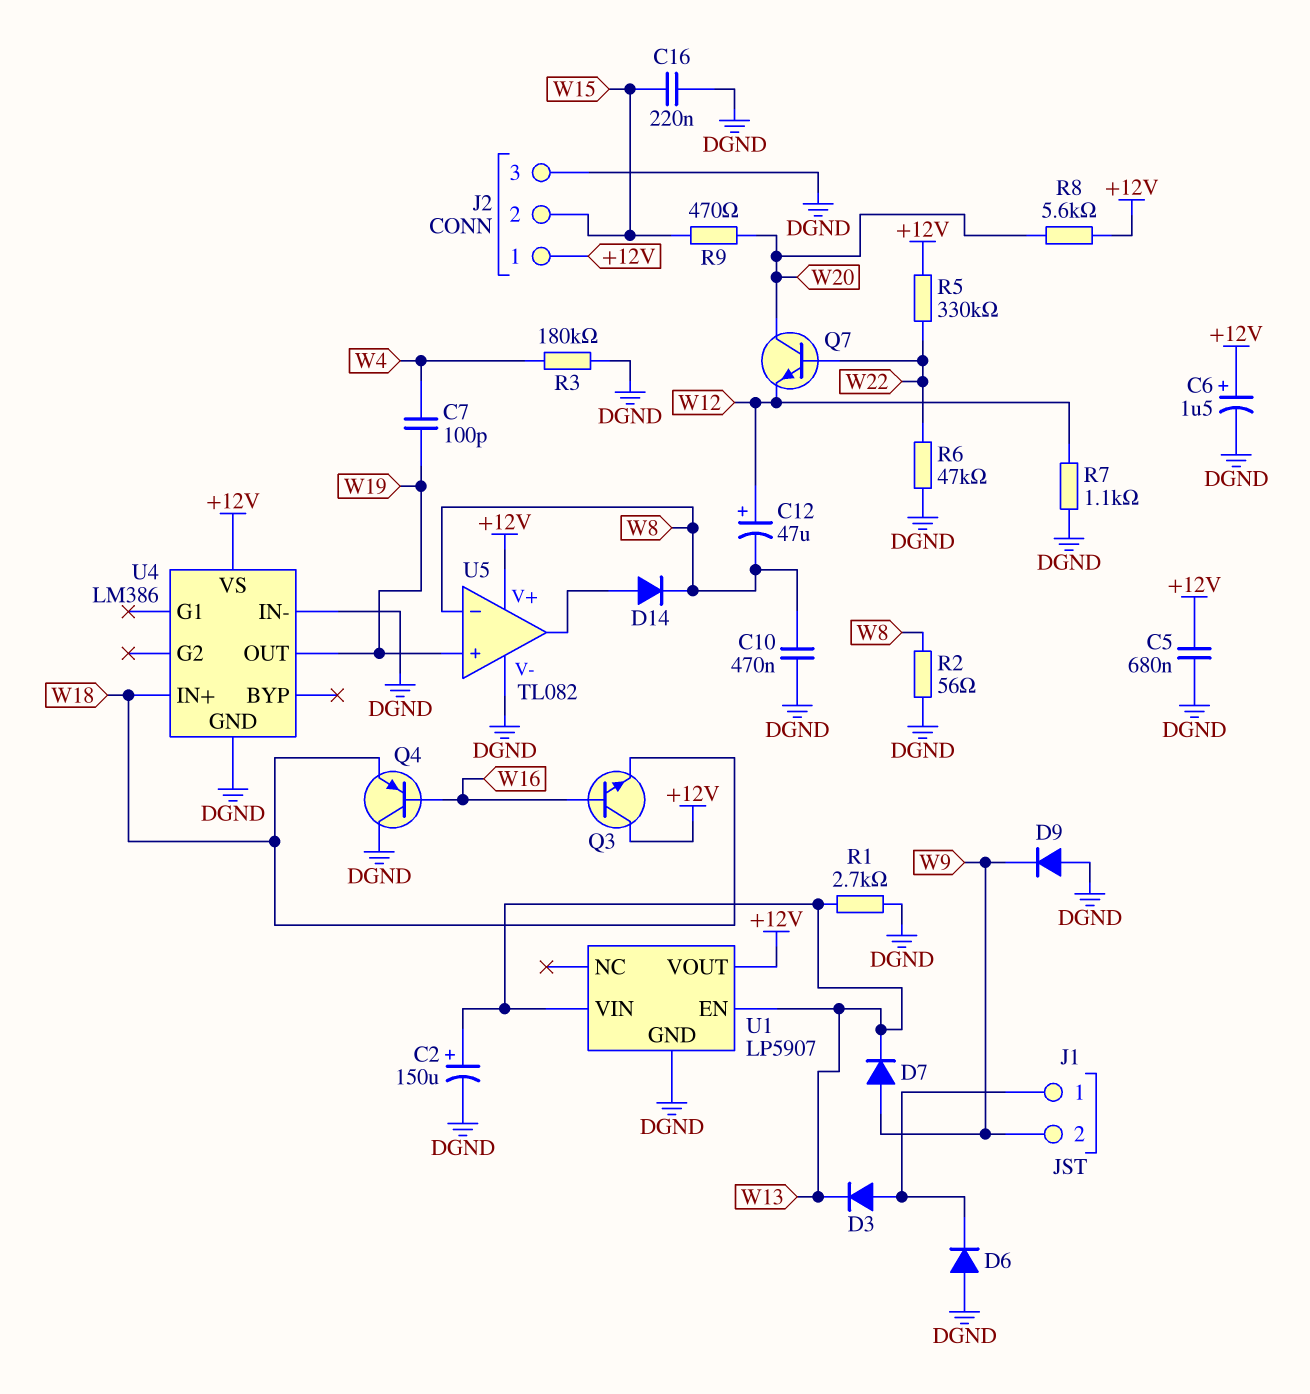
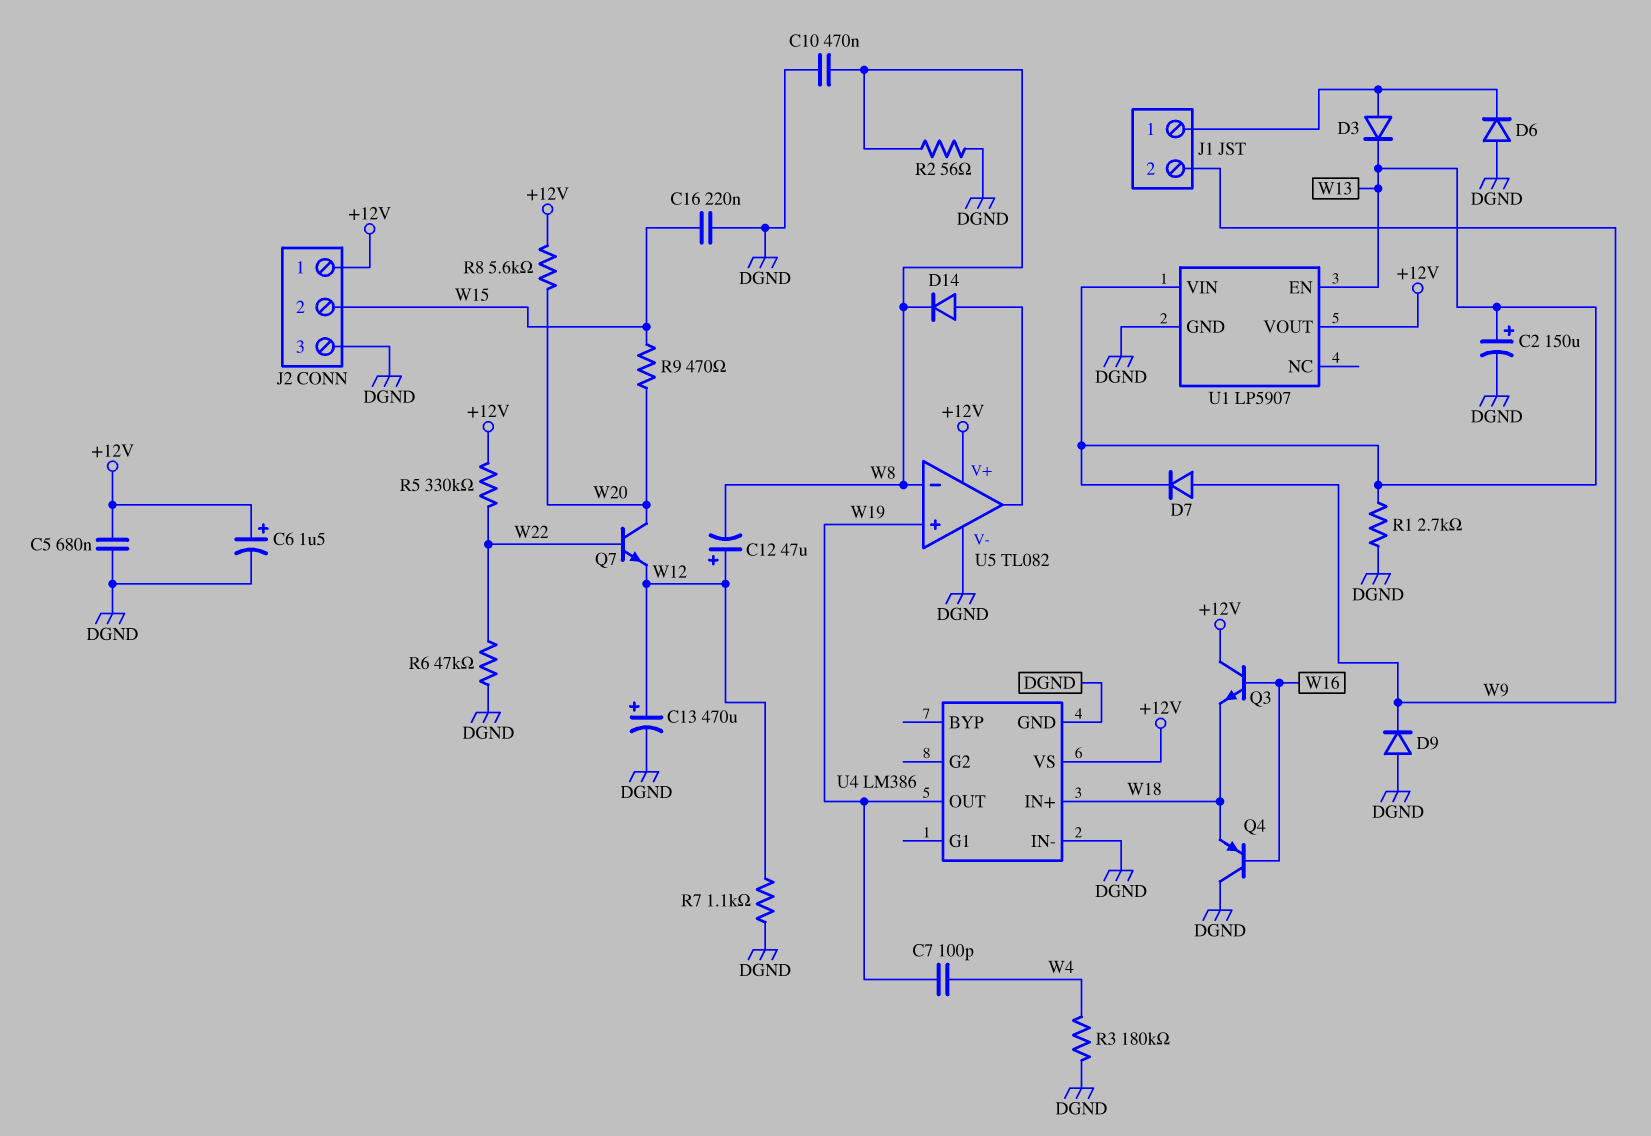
C13: none -> 470uF (plus W12, minus DGND)

